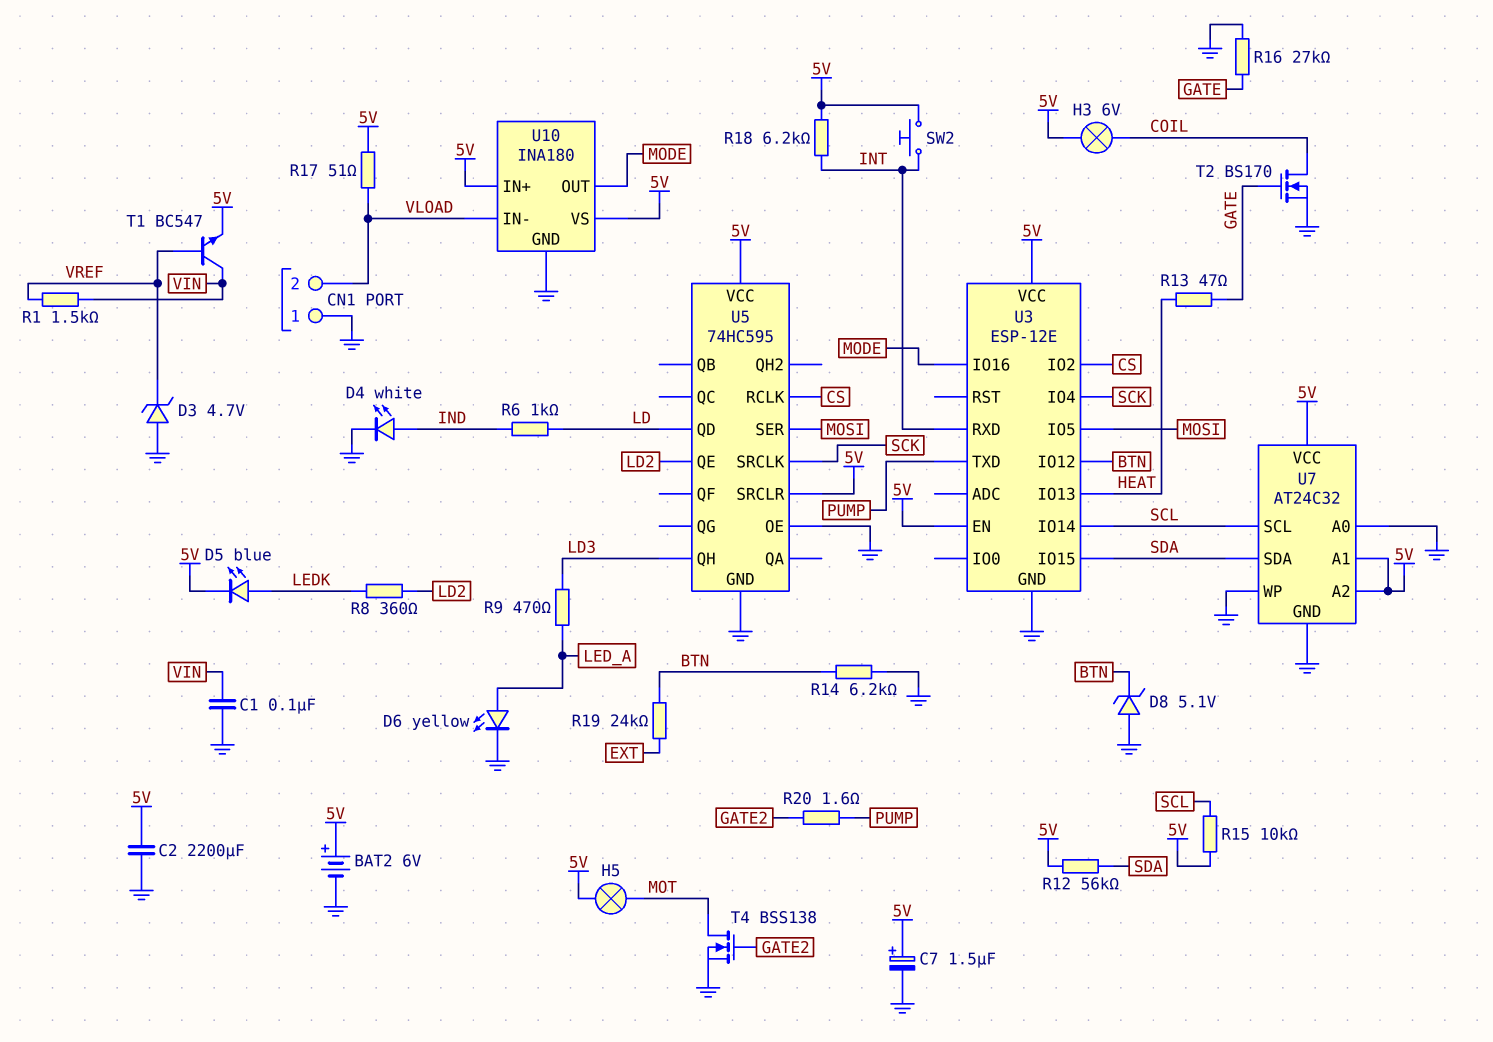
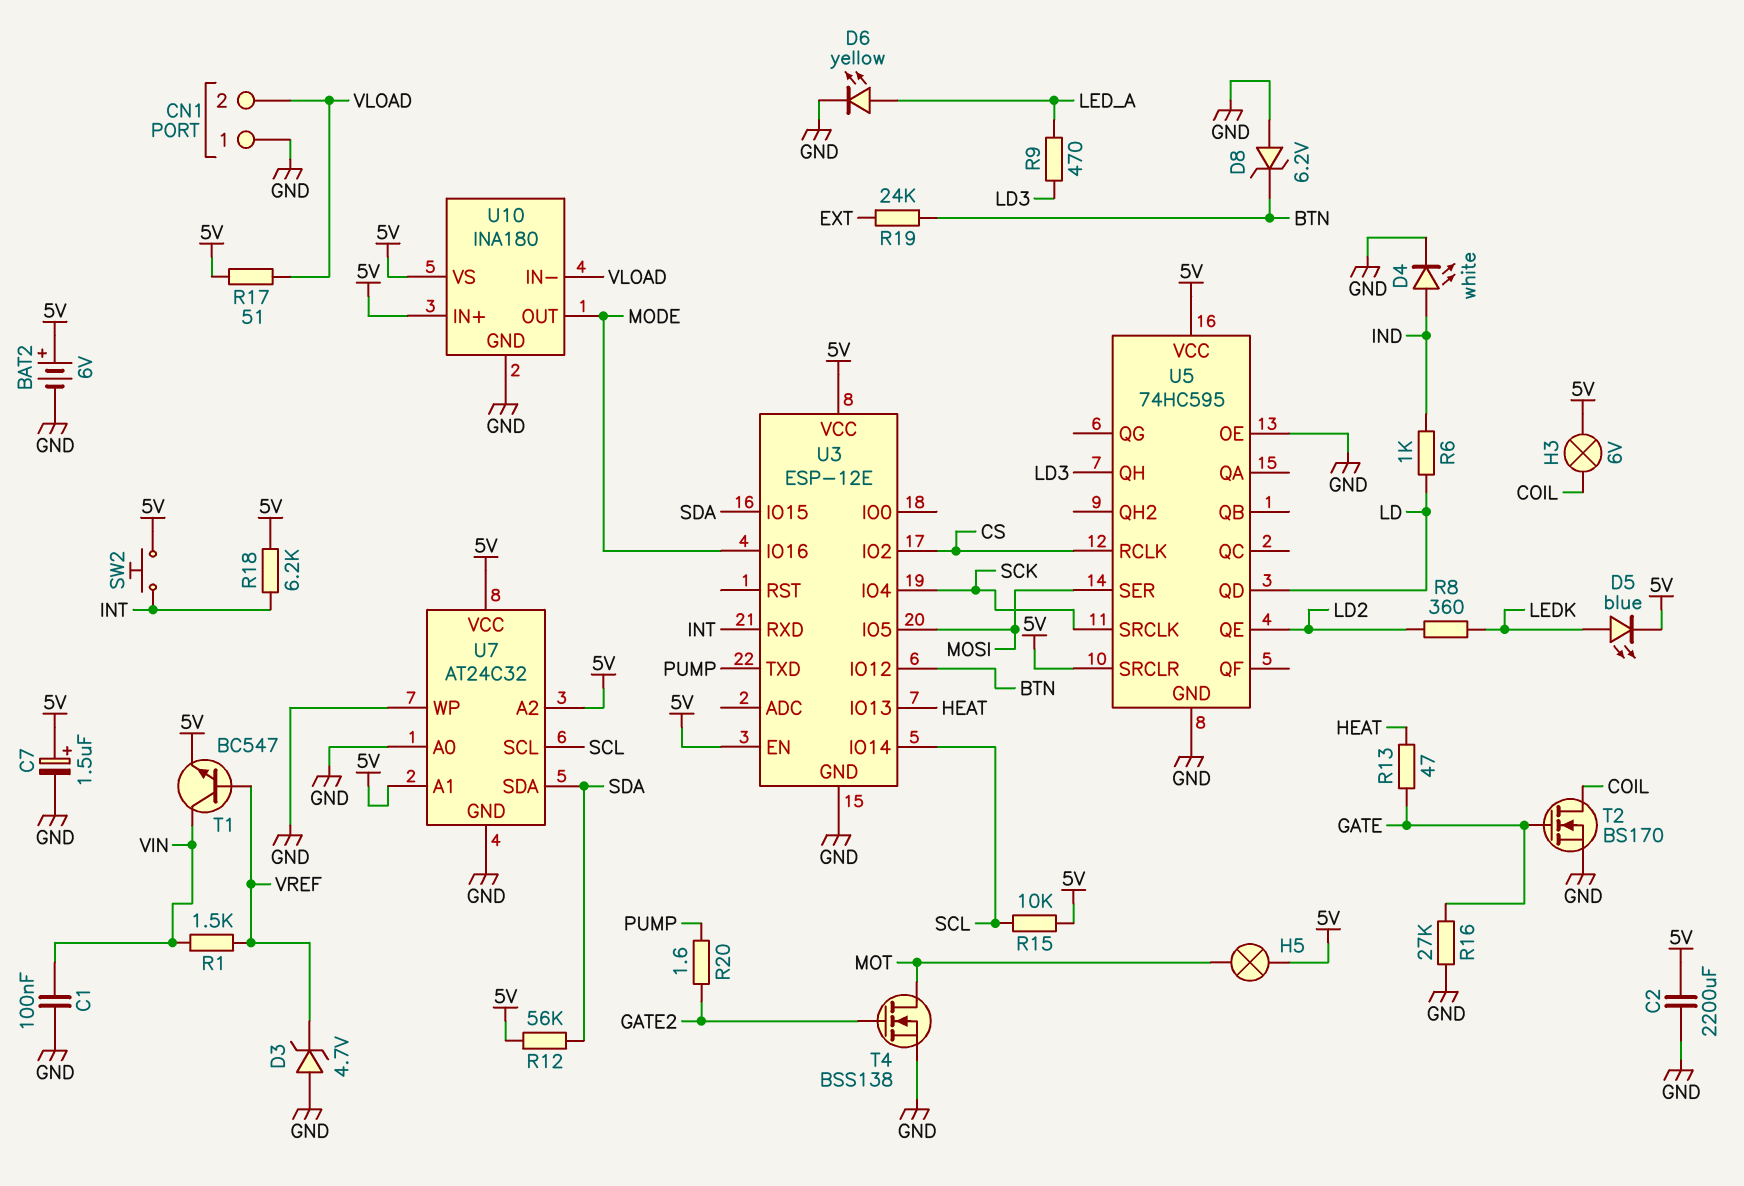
D8: zener 5.1V (A GND, K BTN) -> zener 6.2V (A GND, K BTN)
R14: 6.2k (BTN, GND) -> none

